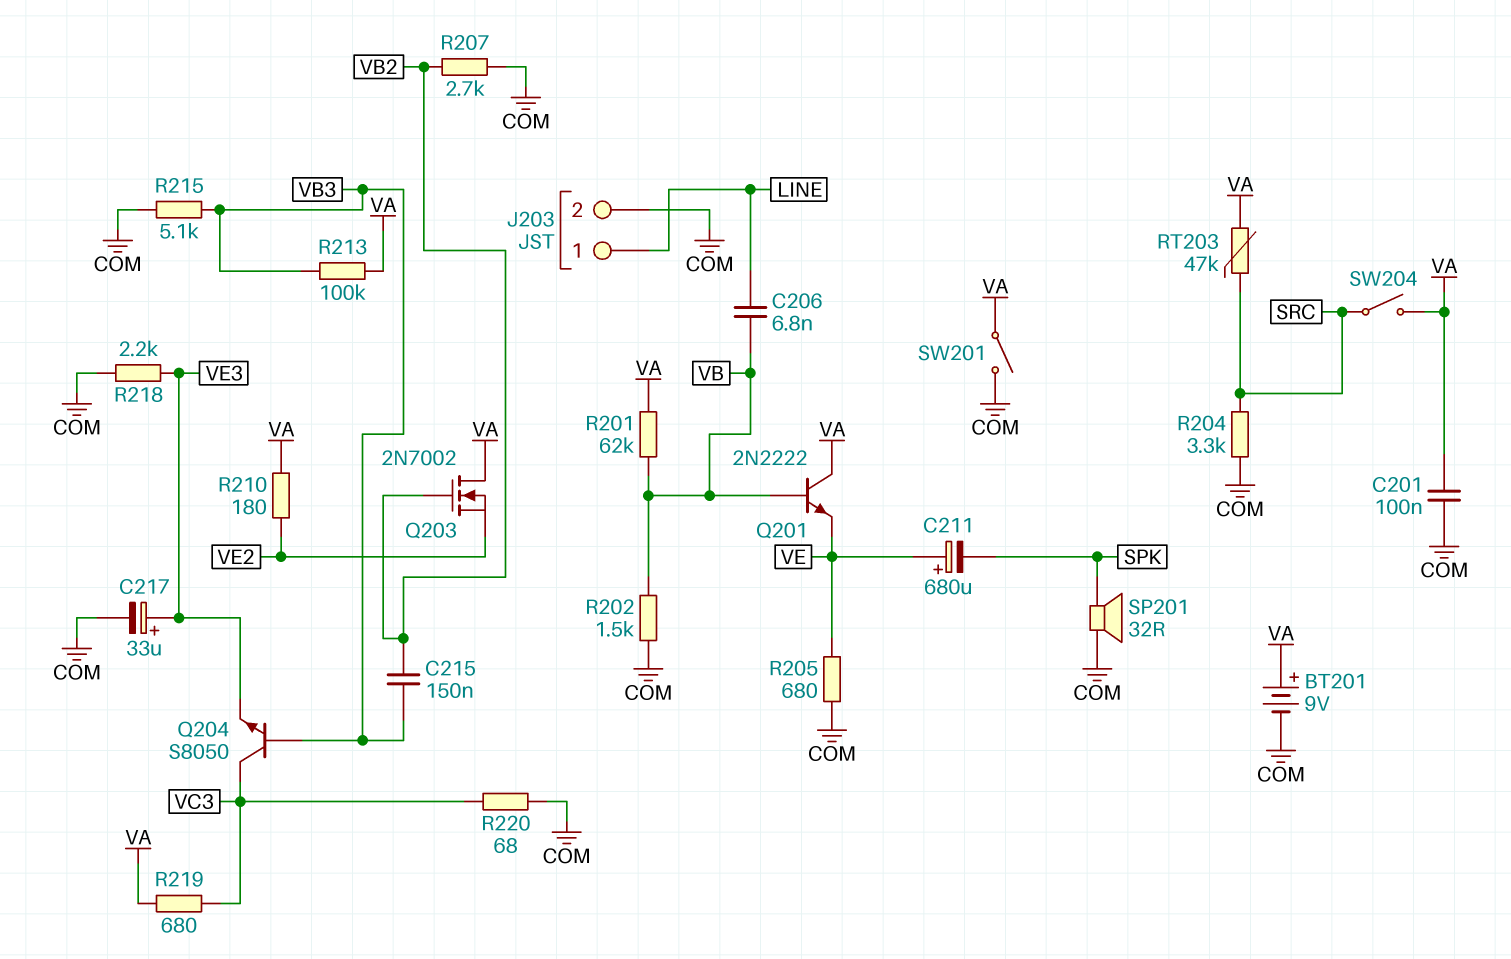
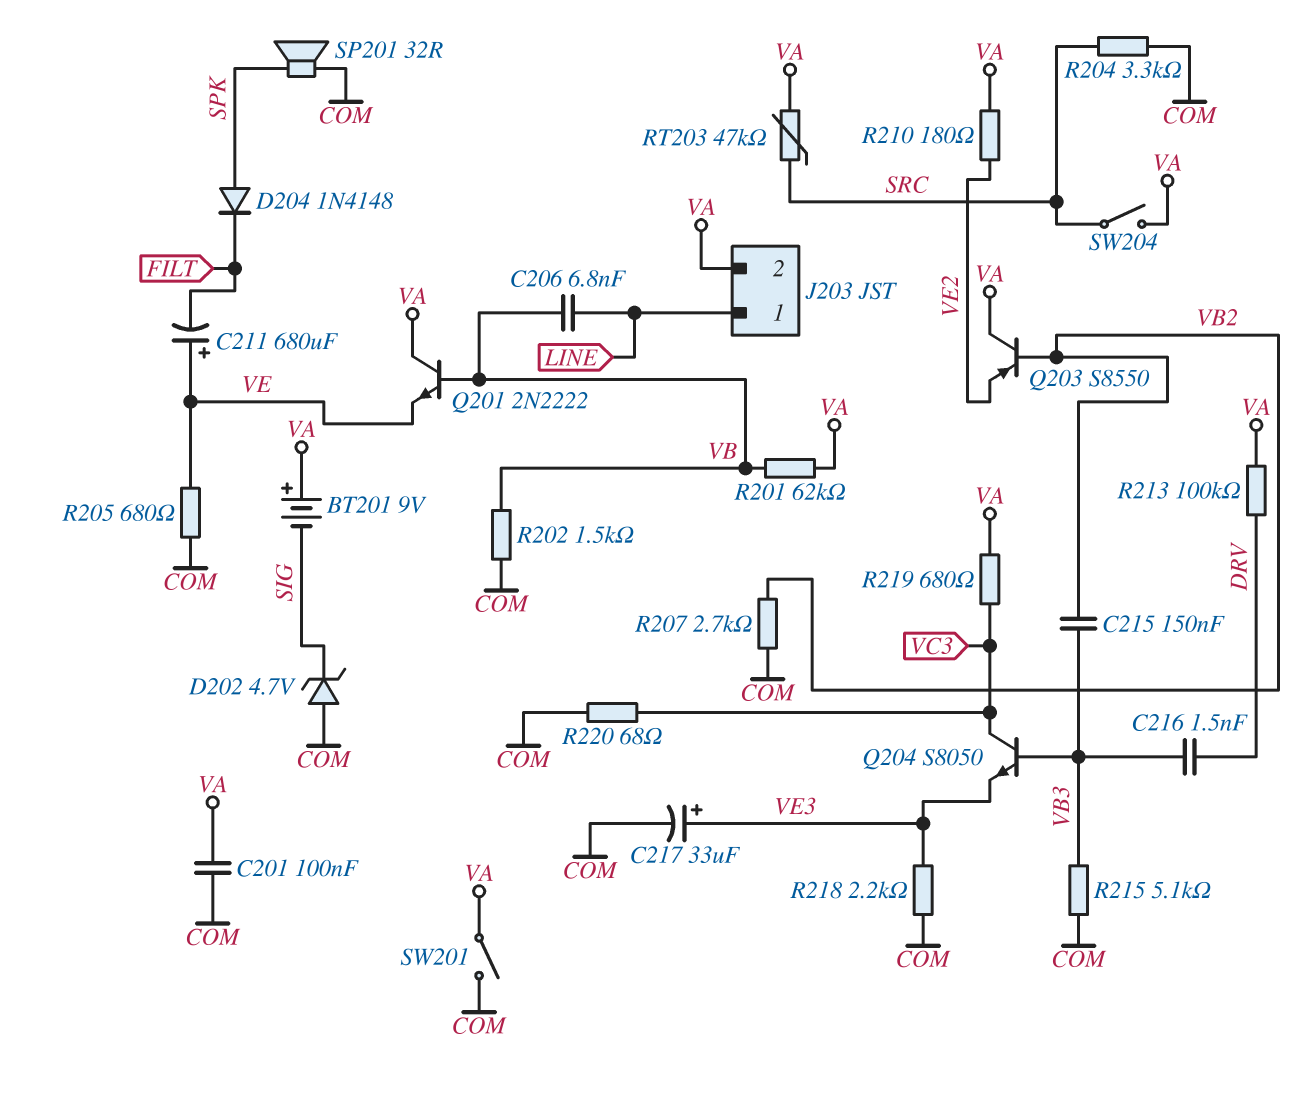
BT201: 9V (plus VA, minus COM) -> 9V (plus VA, minus SIG)
C211: 680uF (plus VE, minus SPK) -> 680uF (plus VE, minus FILT)
C216: none -> 1.5nF (DRV, VB3)
D202: none -> zener 4.7V (A COM, K SIG)
D204: none -> diode 1N4148 (A SPK, K FILT)
J203 pin 2: COM -> VA
Q203: NMOS 2N7002 (G VB2, D VA, S VE2) -> PNP S8550 (B VB2, C VA, E VE2)
R213: 100k (VA, VB3) -> 100k (DRV, VA)

